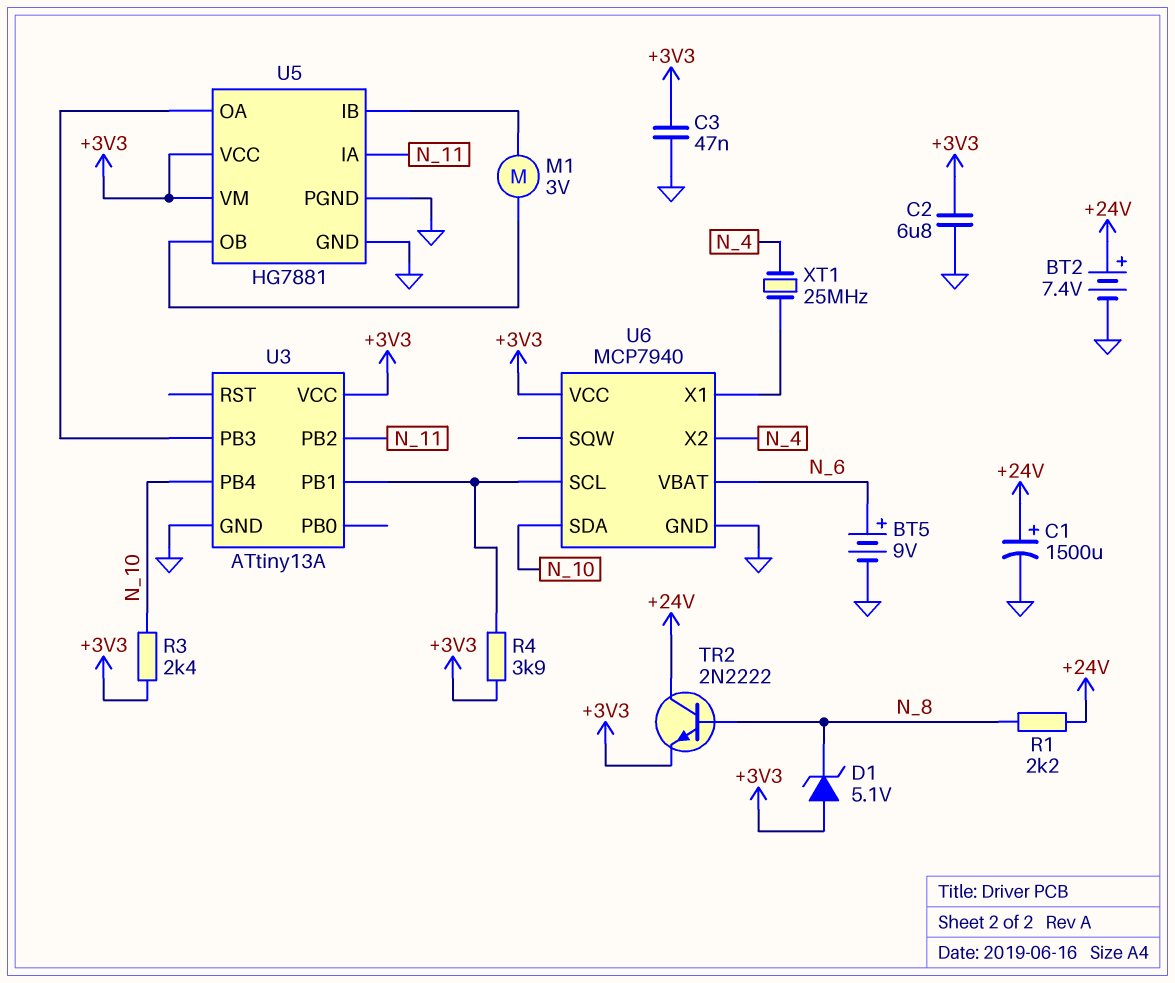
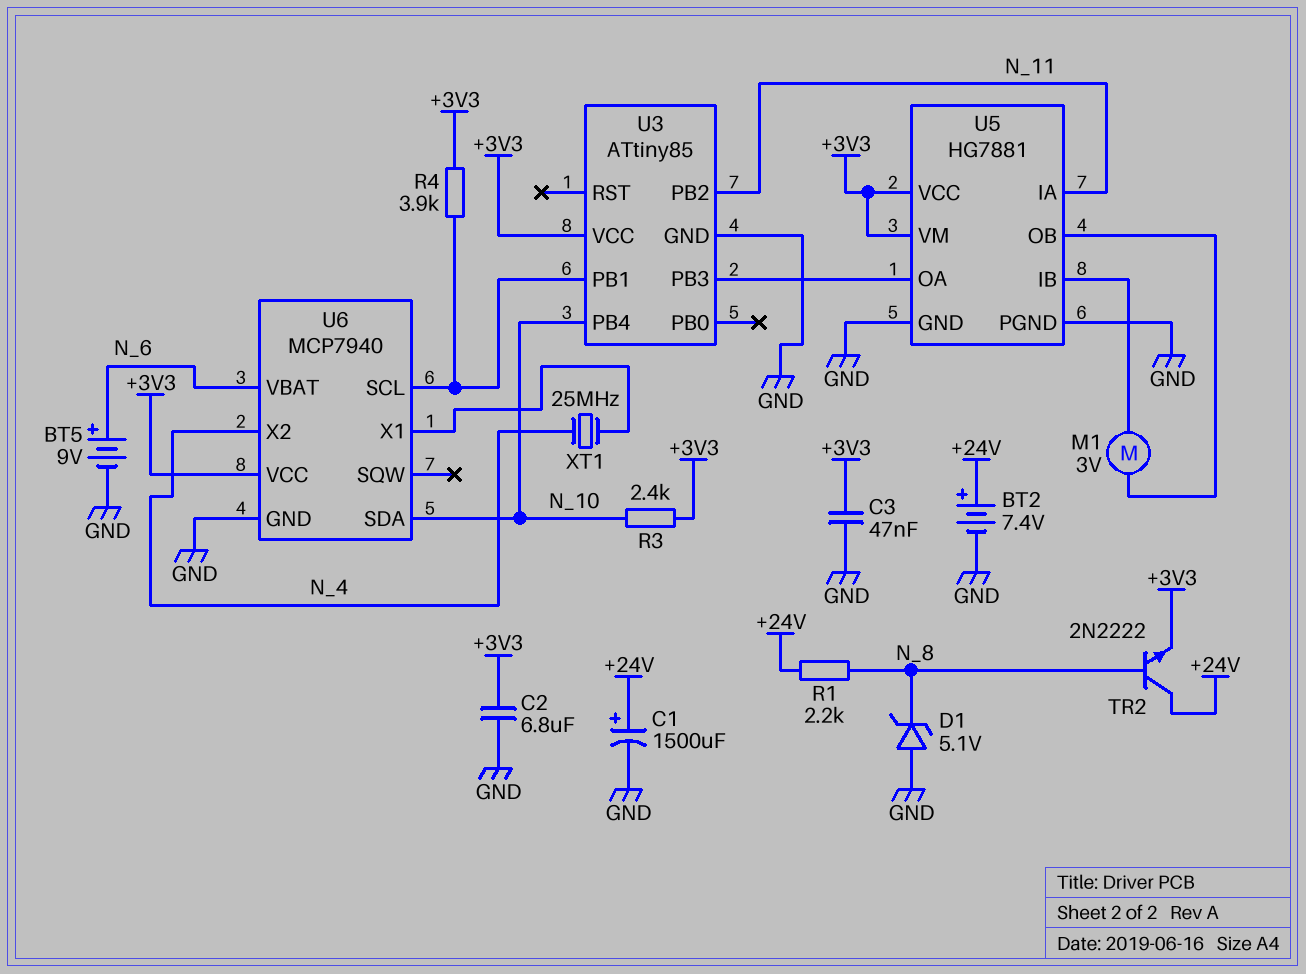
D1: zener 5.1V (A +3V3, K N_8) -> zener 5.1V (A GND, K N_8)
U3: ATtiny13A -> ATtiny85

